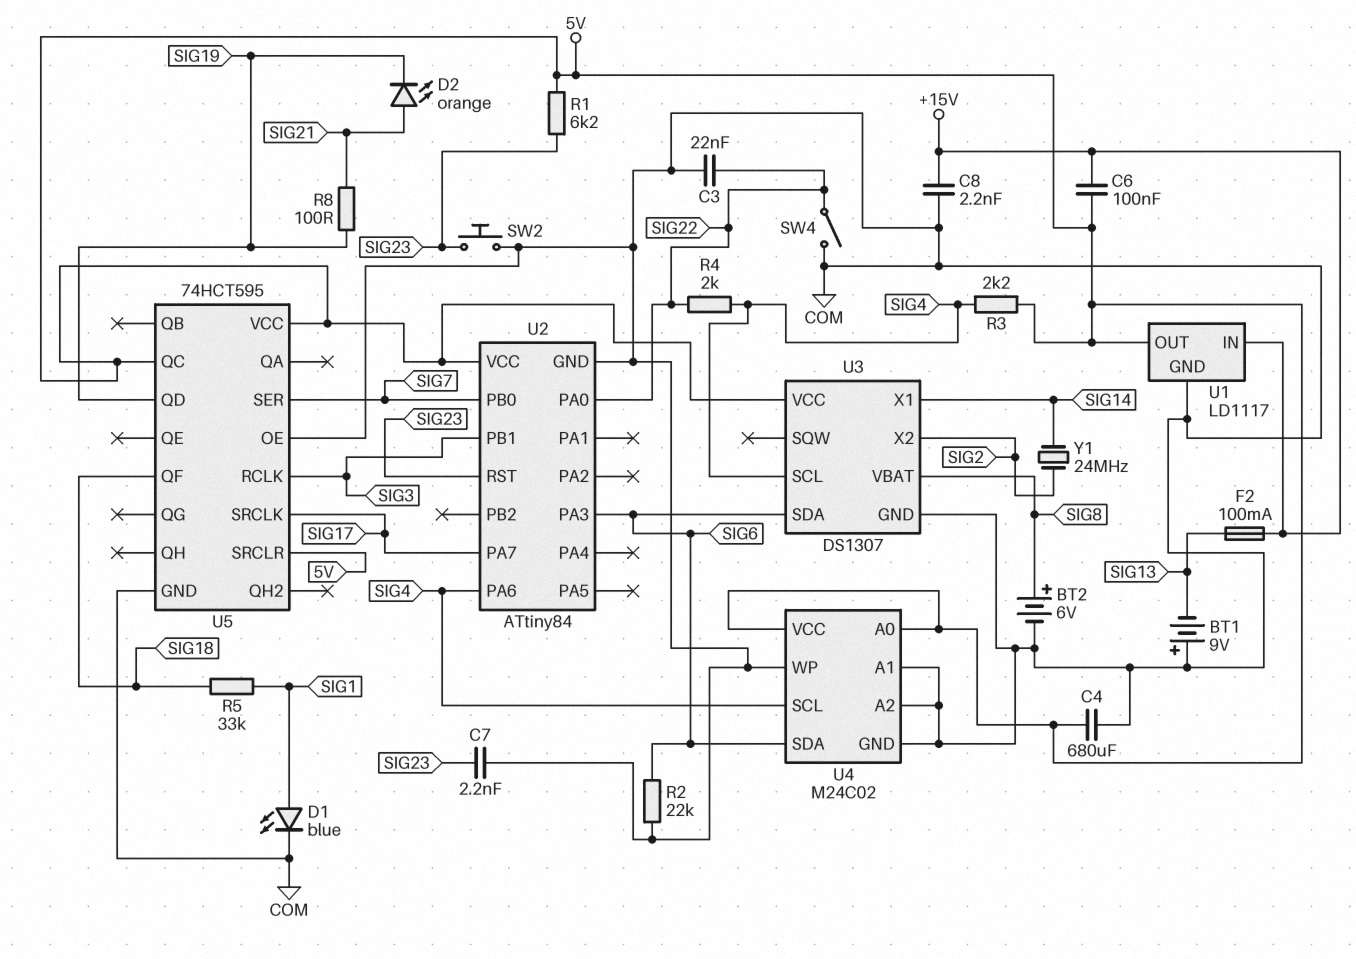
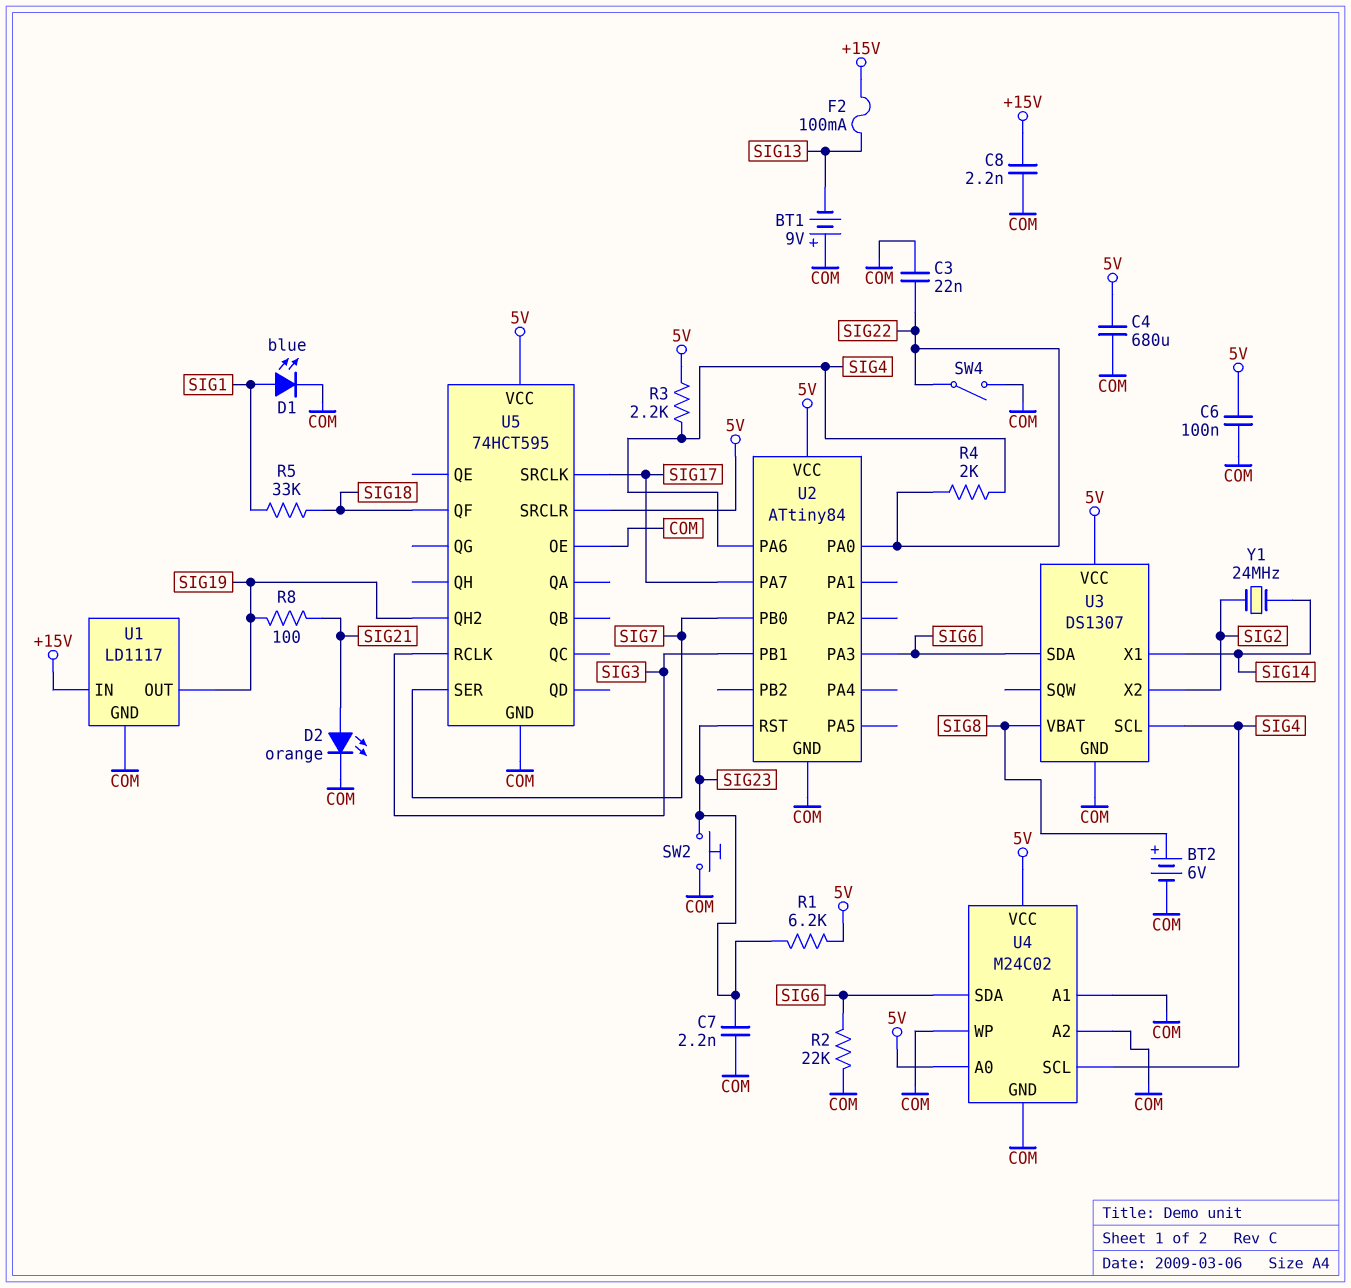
C6: 100nF (+15V, 5V) -> 100nF (5V, COM)
D2: LED orange (A SIG21, K SIG19) -> LED orange (A SIG21, K COM)
U1 pin OUT: 5V -> SIG19
U5 pin QC: 5V -> none
U5 pin QD: SIG19 -> none
U5 pin QH2: none -> SIG19

